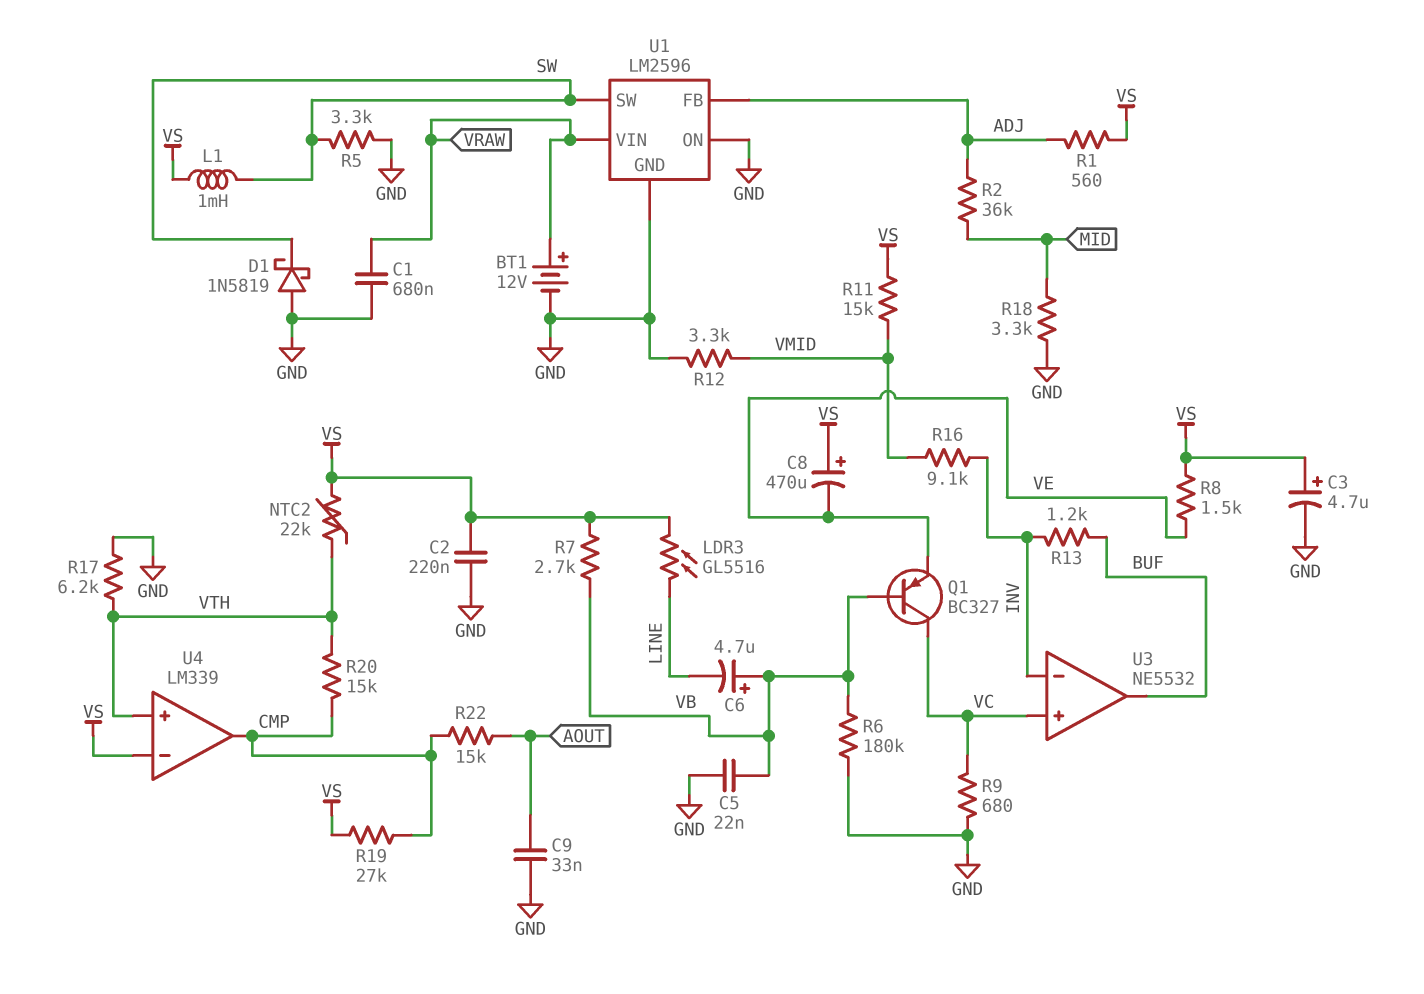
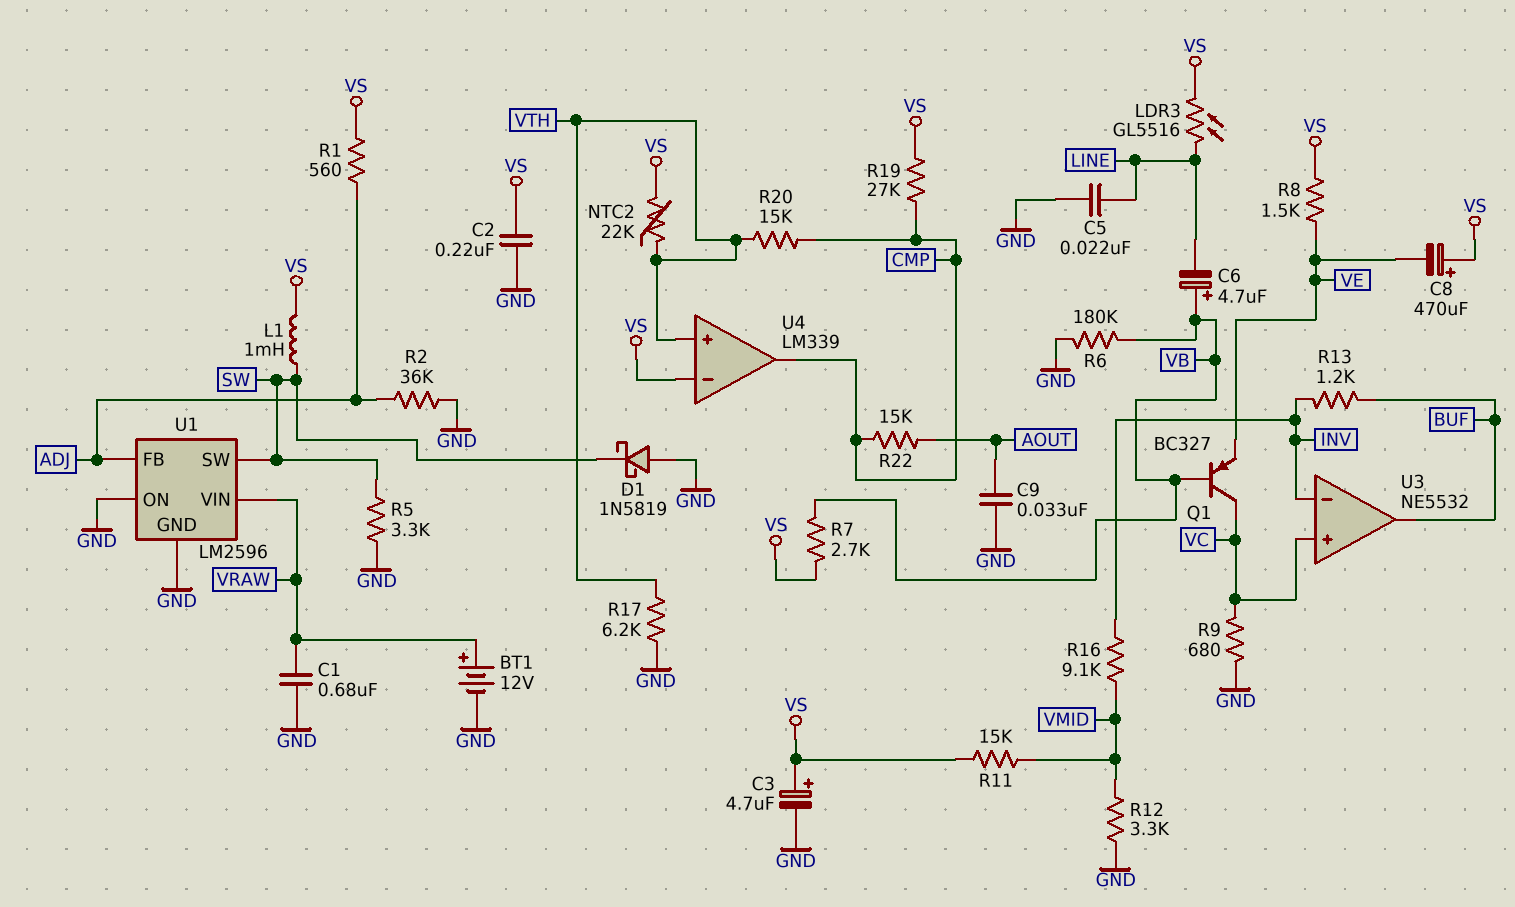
C5: 22nF (GND, VB) -> 22nF (GND, LINE)
R2: 36k (ADJ, MID) -> 36k (ADJ, GND)
R18: 3.3k (GND, MID) -> none

